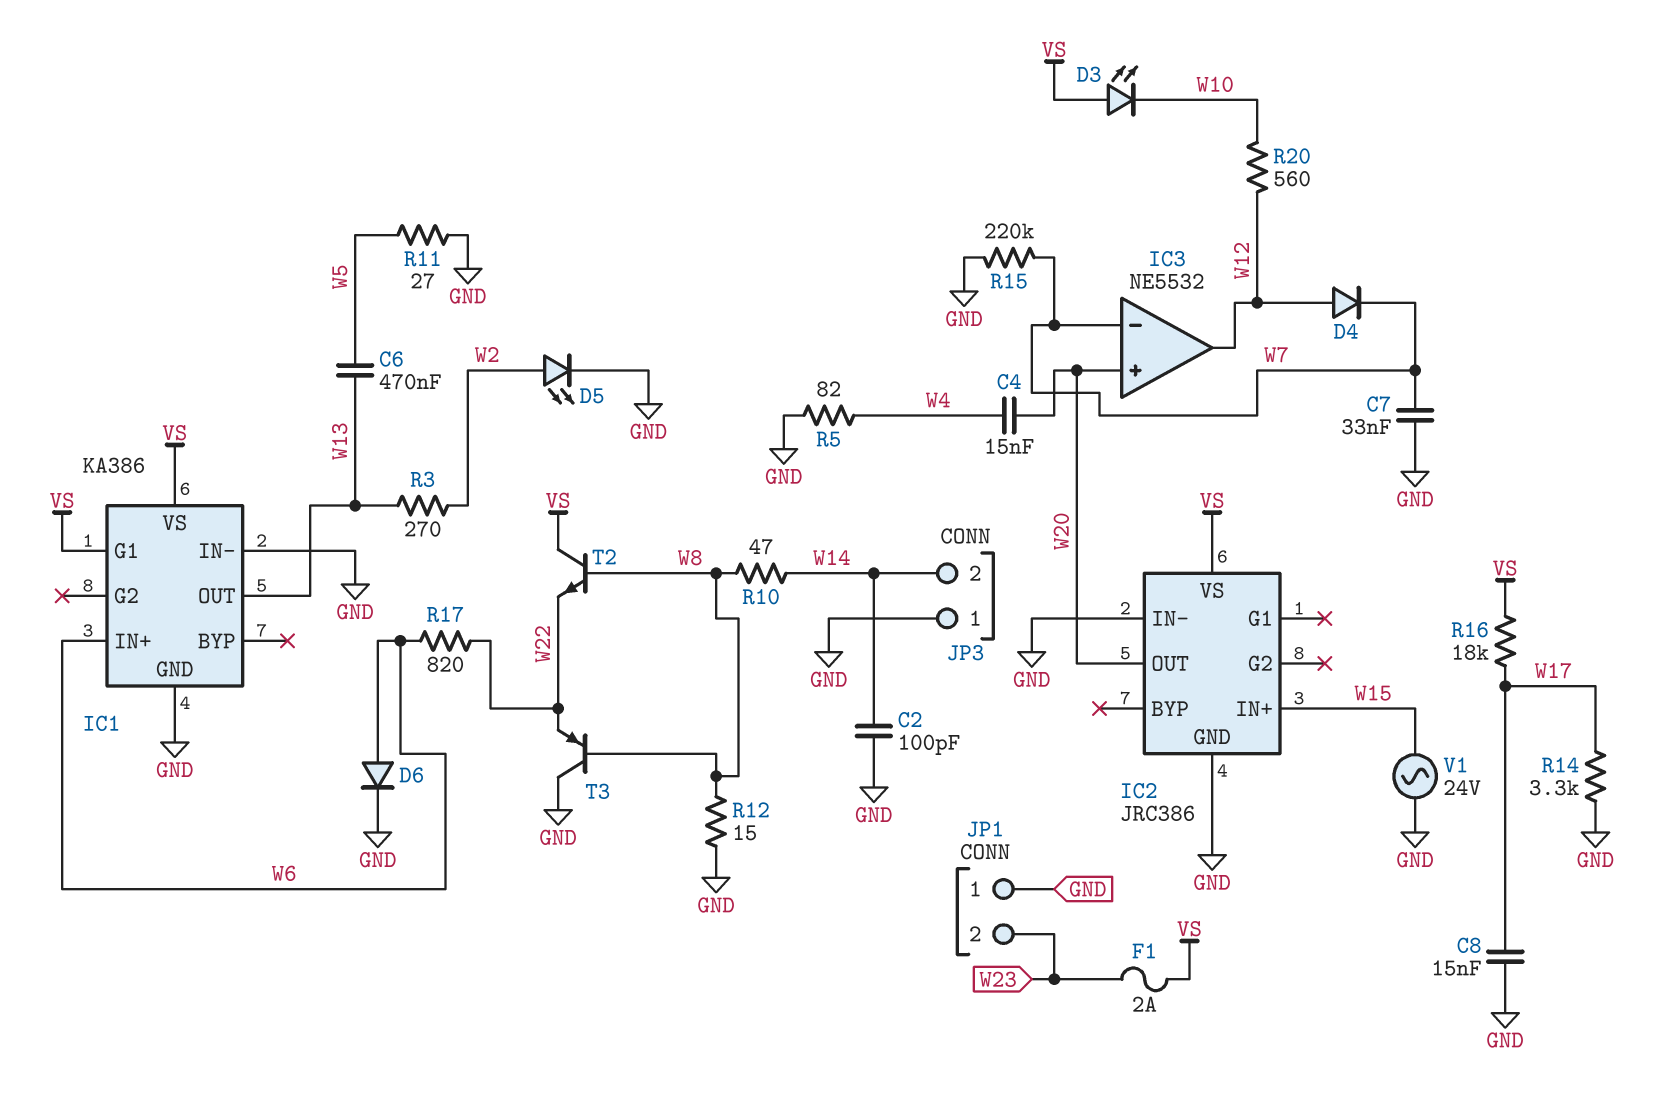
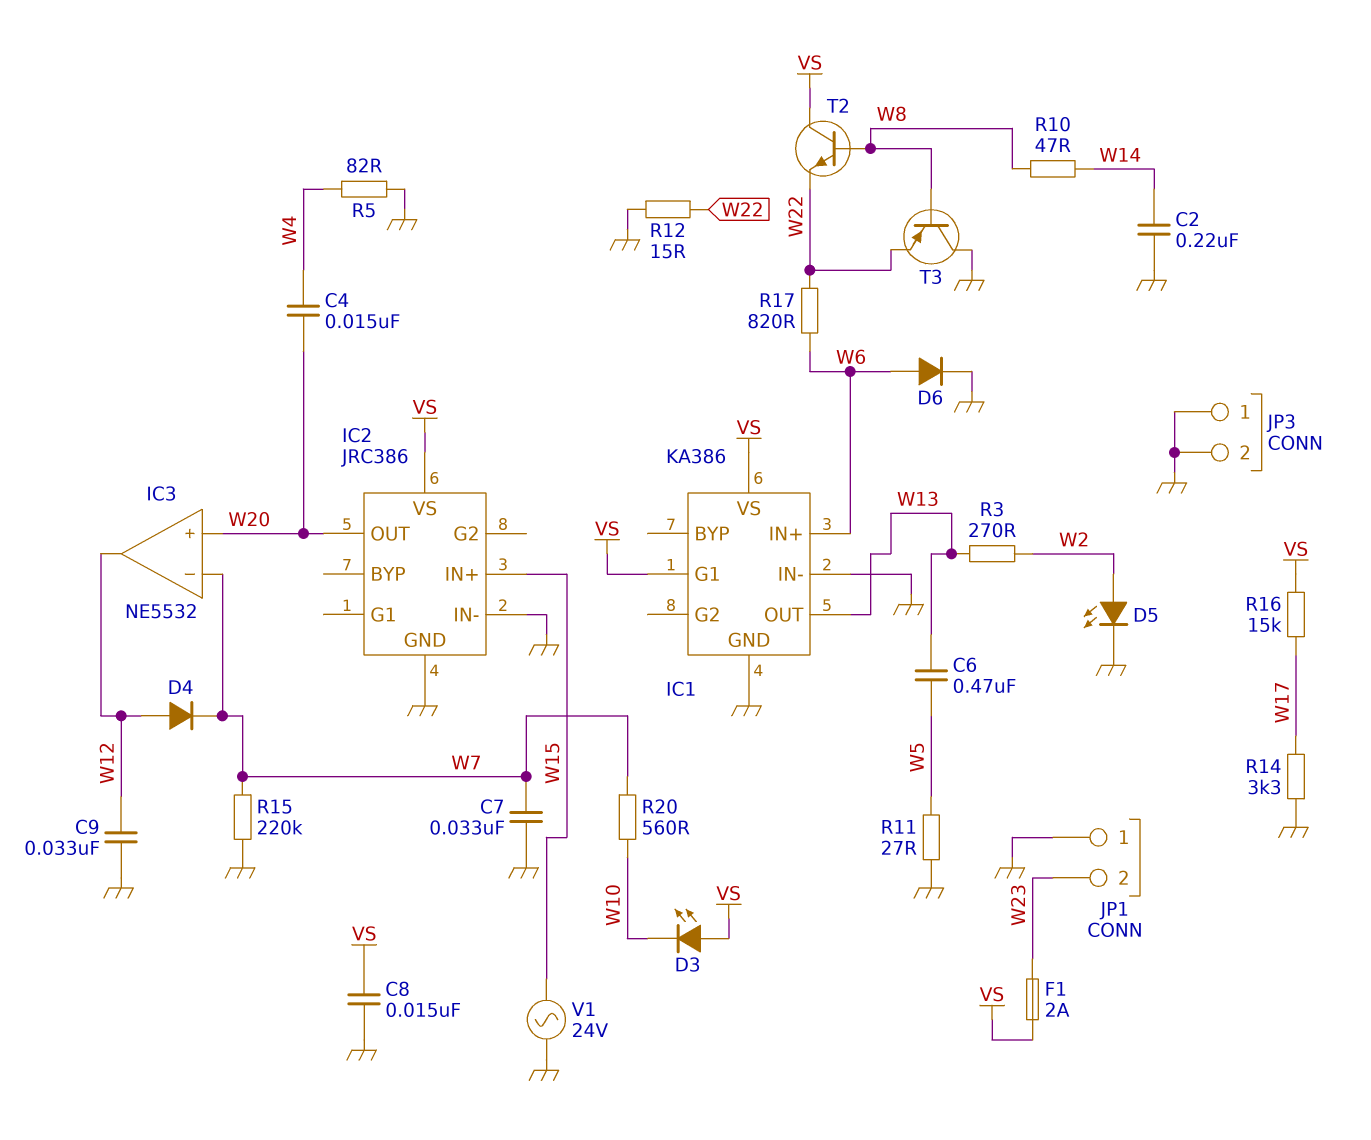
C2: 100pF (GND, W14) -> 220nF (GND, W14)
C8: 15nF (GND, W17) -> 15nF (GND, VS)
C9: none -> 33nF (GND, W12)
JP3 pin 2: W14 -> GND
R12: 15 (GND, W8) -> 15 (GND, W22)
R16: 18k (VS, W17) -> 15k (VS, W17)
R20: 560 (W10, W12) -> 560 (W7, W10)

